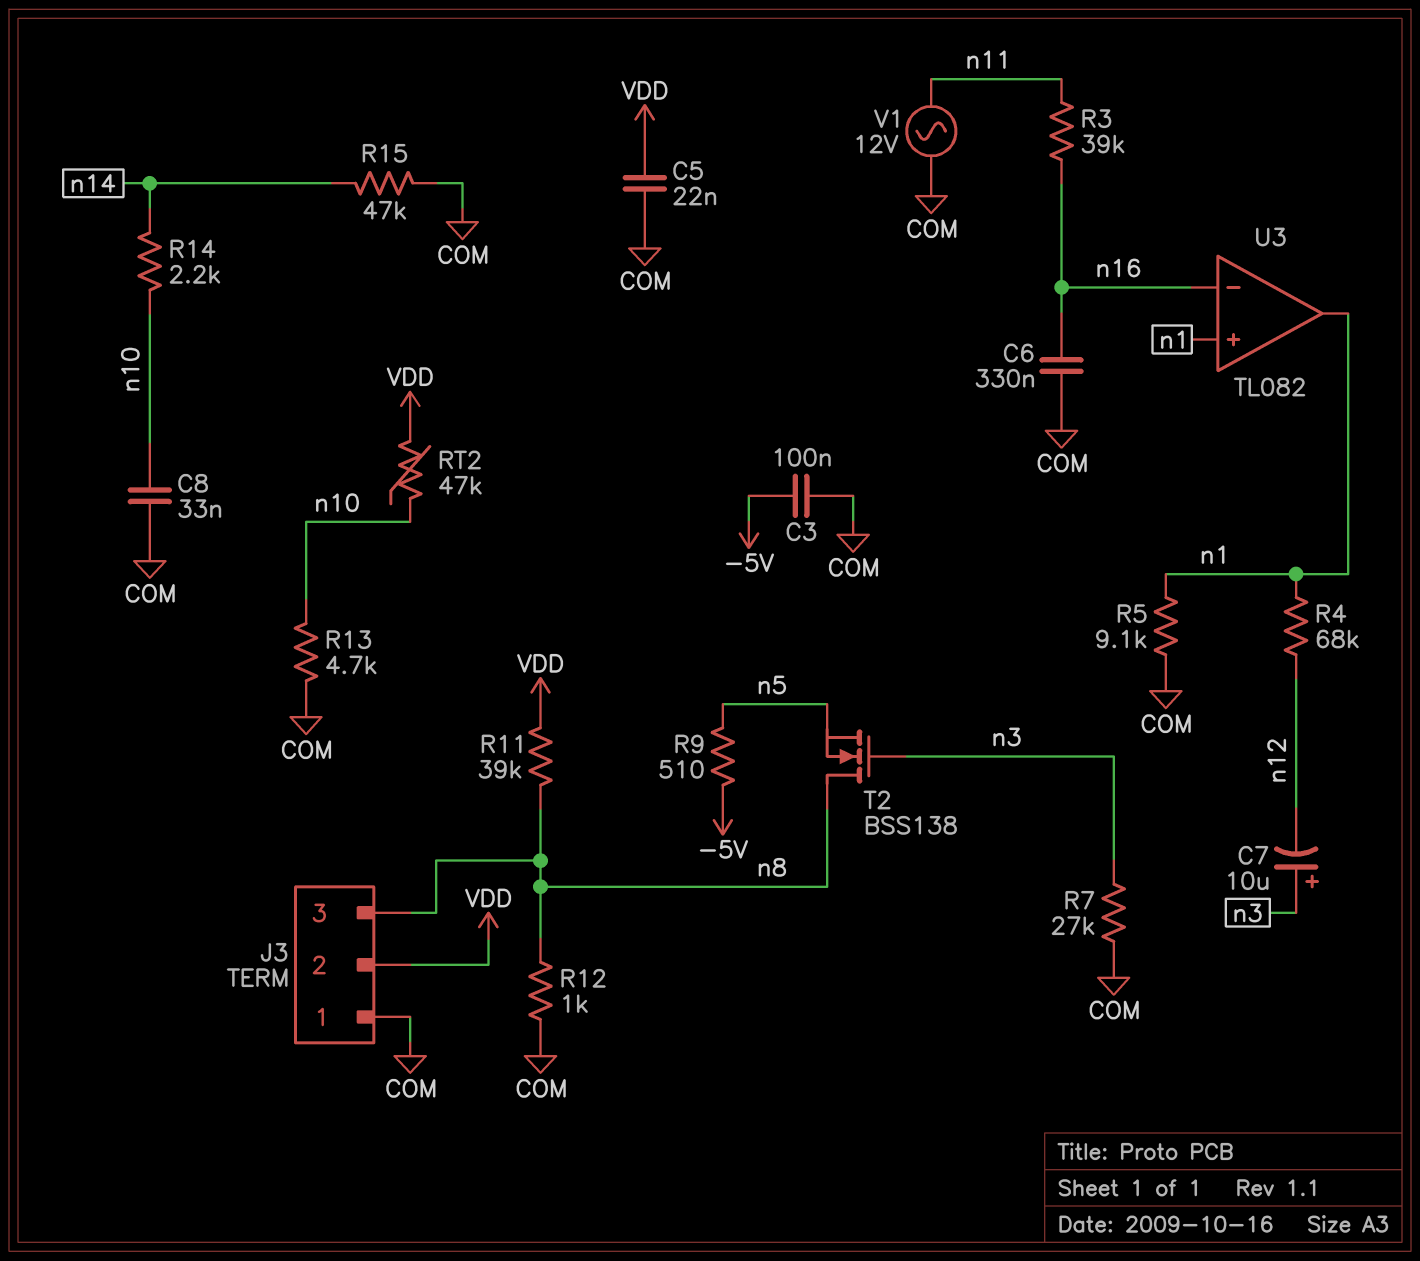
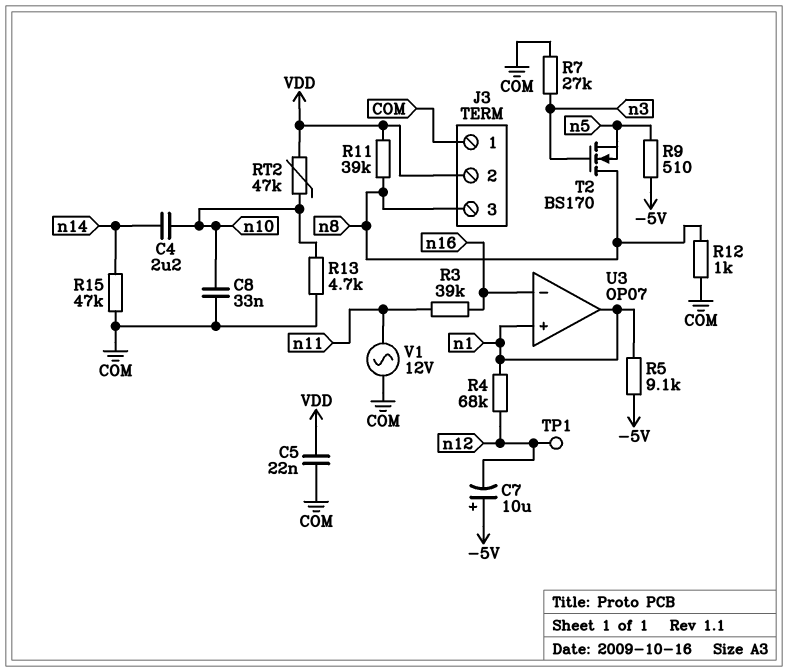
C3: 100nF (-5V, COM) -> none
C4: none -> 2.2uF (n10, n14)
C6: 330nF (COM, n16) -> none
C7: 10uF (plus n3, minus n12) -> 10uF (plus -5V, minus n12)
R5: 9.1k (COM, n1) -> 9.1k (-5V, n1)
R14: 2.2k (n10, n14) -> none
T2: NMOS BSS138 (G n3, D n8, S n5) -> NMOS BS170 (G n3, D n8, S n5)
TP1: none -> test point (n12)
U3: TL082 -> OP07

